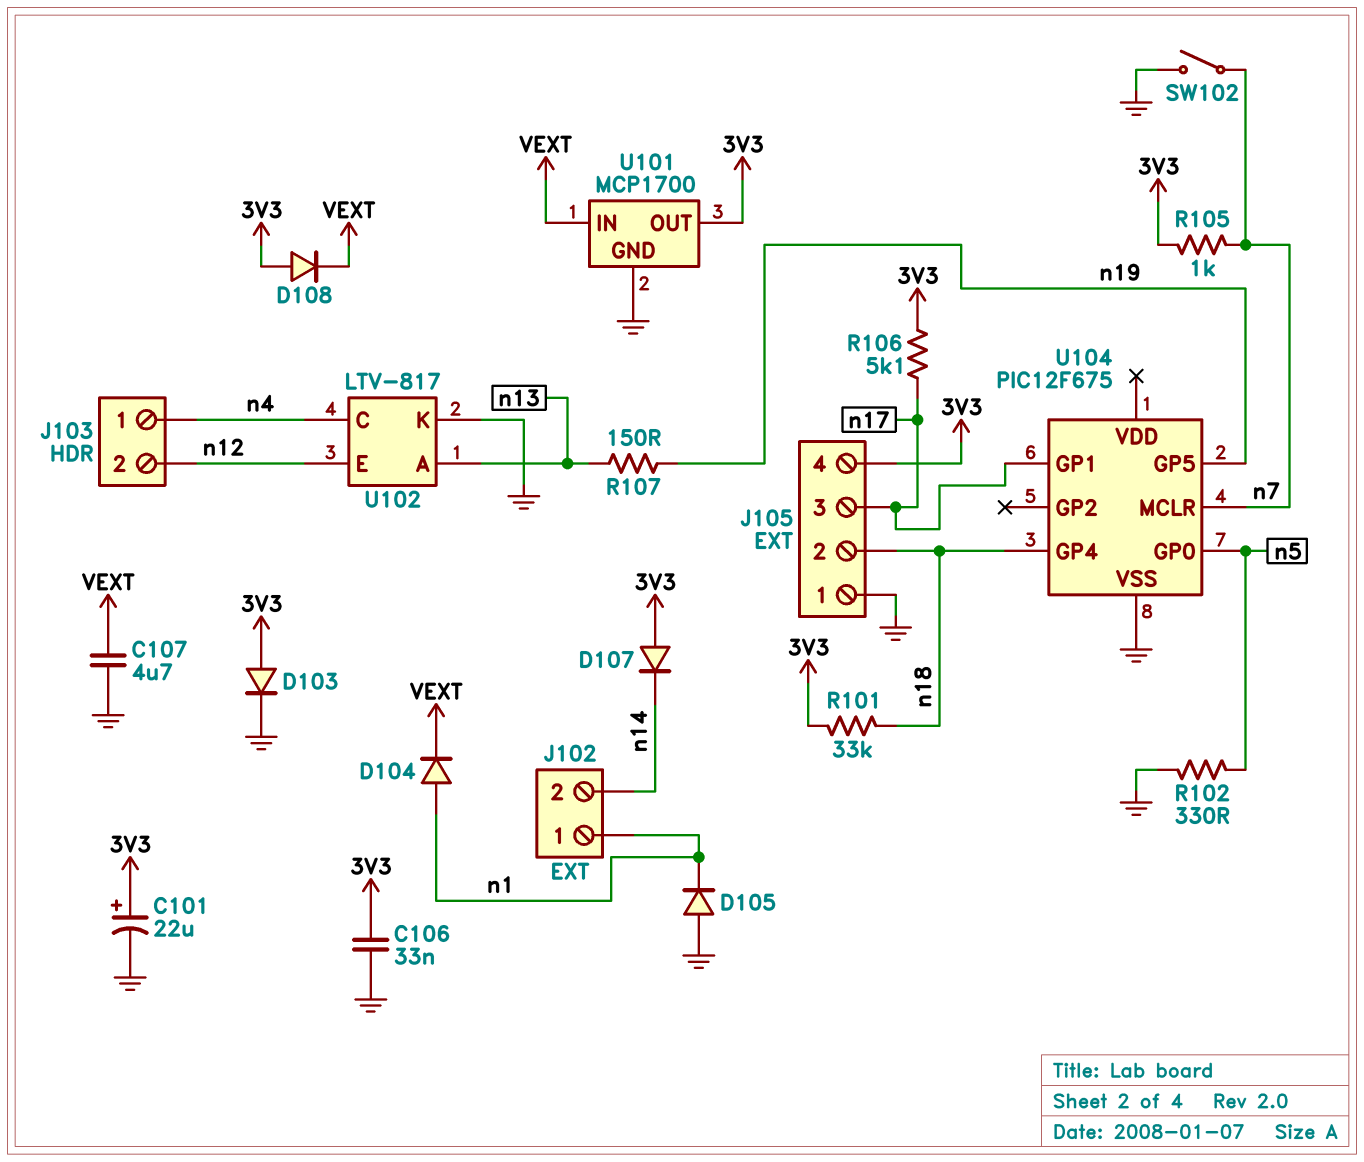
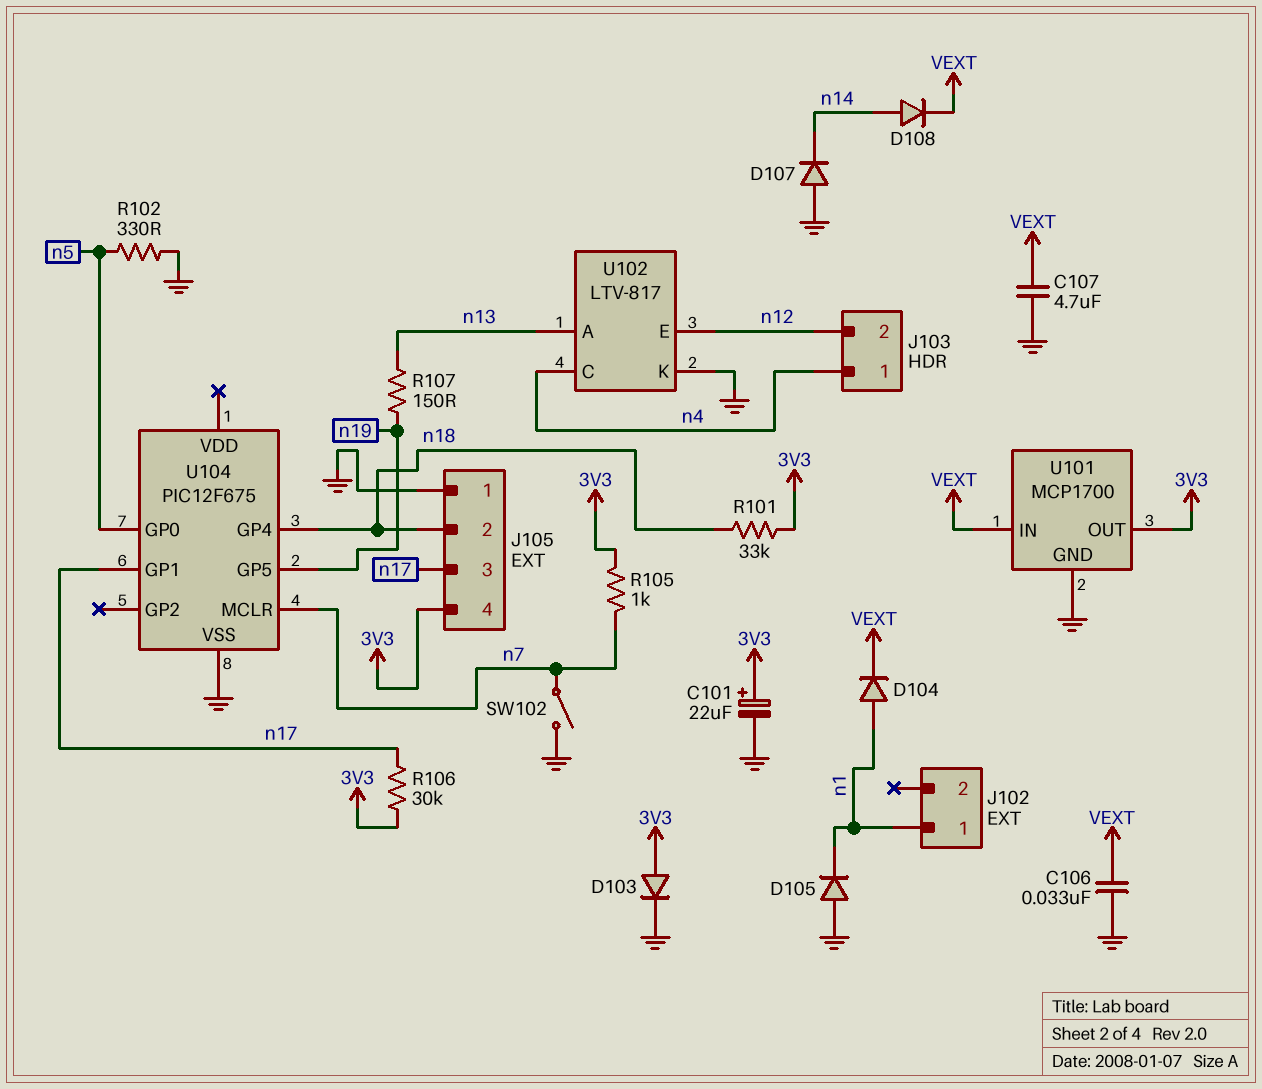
C106: 33nF (3V3, GND) -> 33nF (GND, VEXT)
D107: diode (A 3V3, K n14) -> diode (A GND, K n14)
D108: diode (A 3V3, K VEXT) -> diode (A n14, K VEXT)
J102 pin 2: n14 -> none
R106: 5.1k (3V3, n17) -> 30k (3V3, n17)

